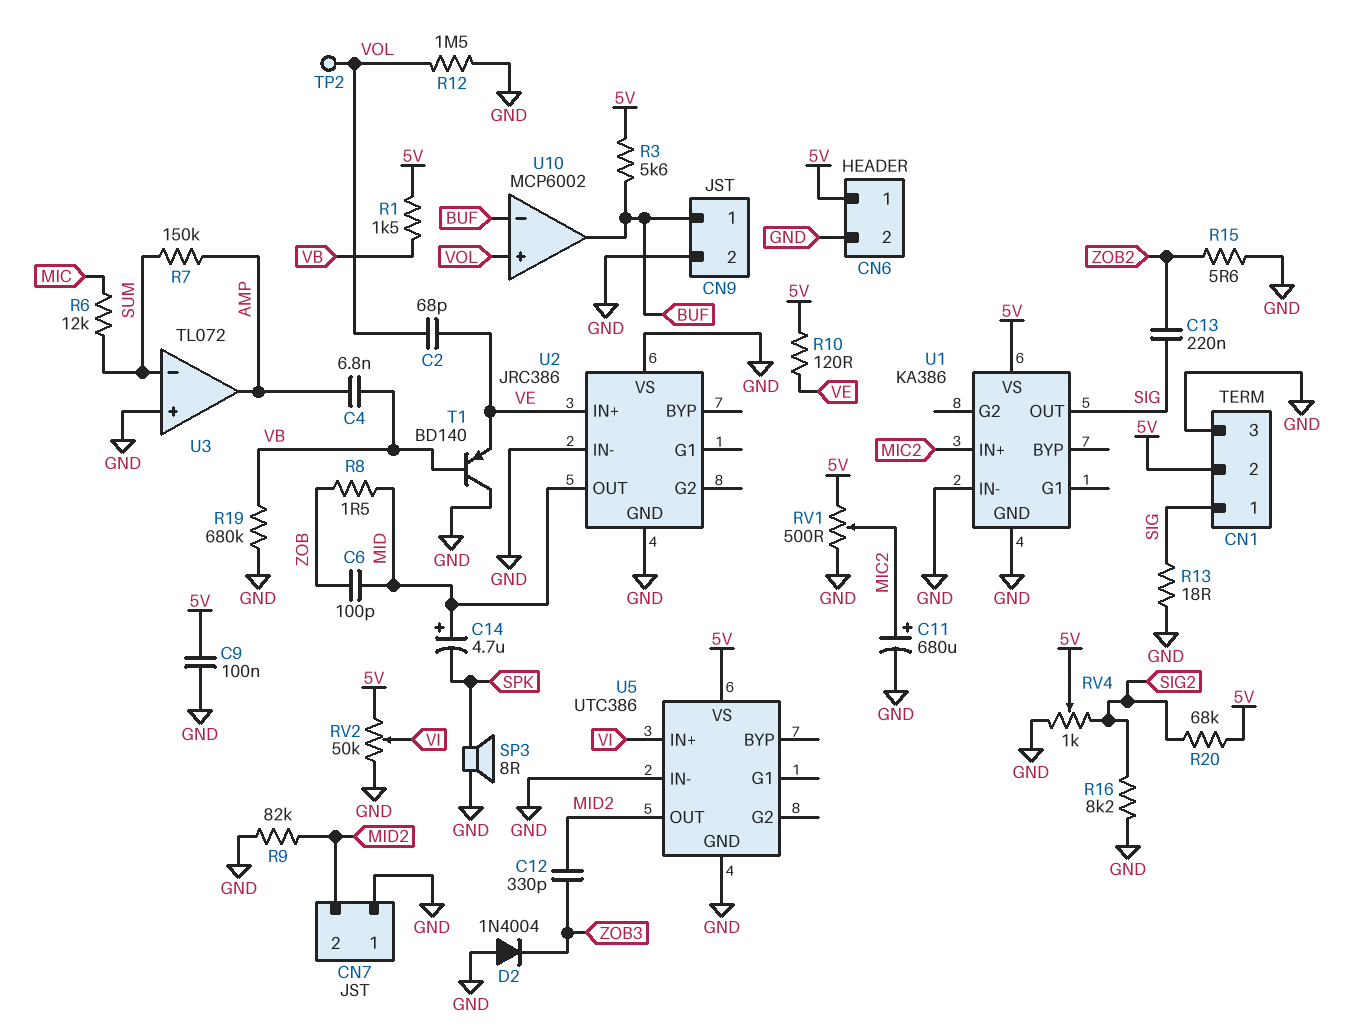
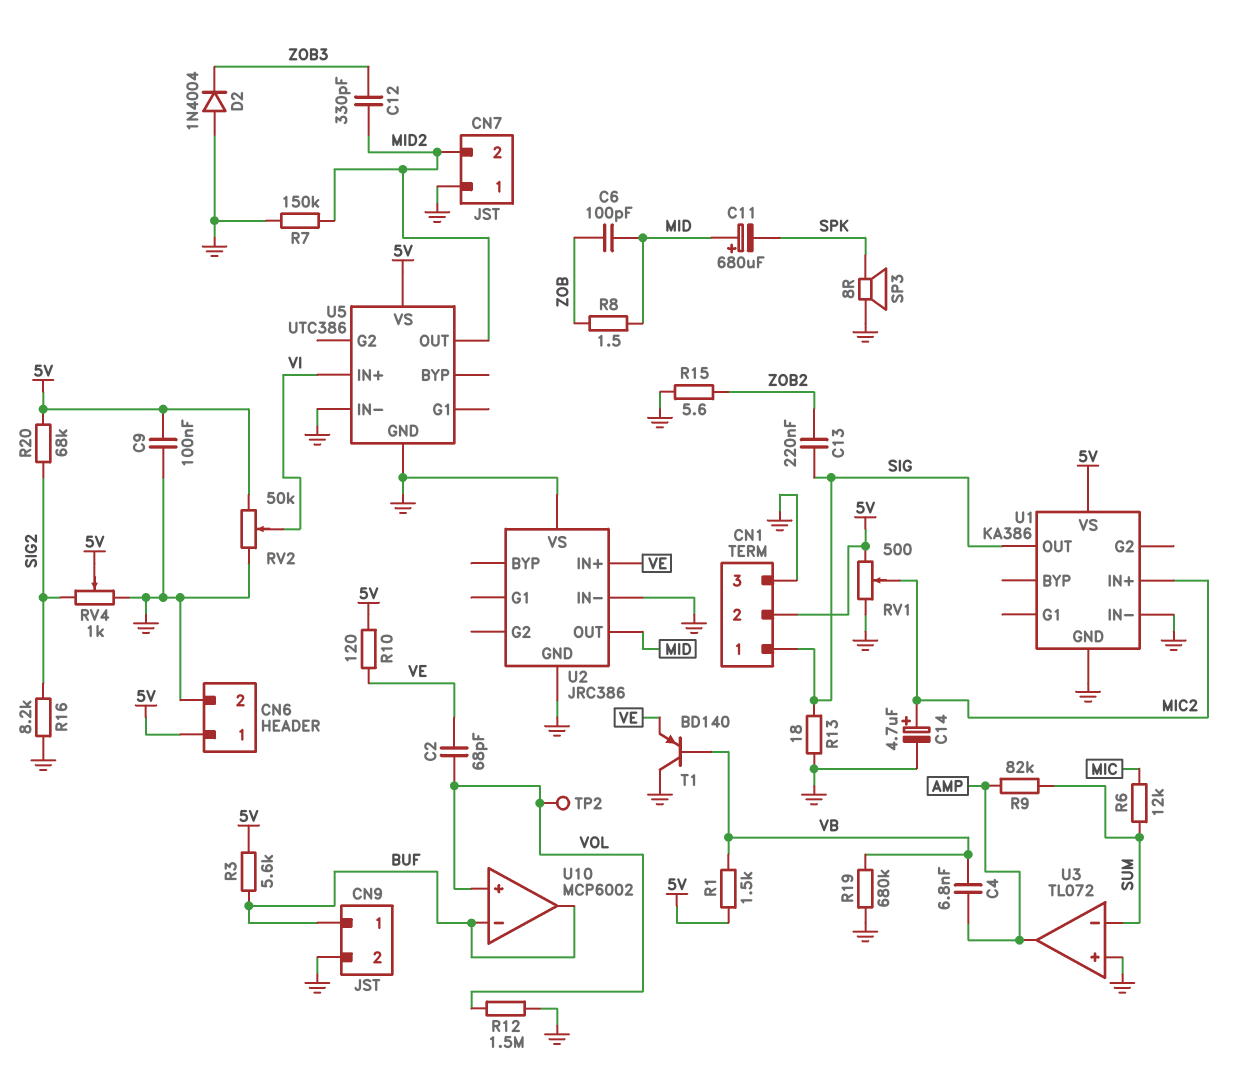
C11: 680uF (plus MIC2, minus GND) -> 680uF (plus MID, minus SPK)
C14: 4.7uF (plus MID, minus SPK) -> 4.7uF (plus MIC2, minus GND)
R7: 150k (AMP, SUM) -> 150k (GND, MID2)
R9: 82k (GND, MID2) -> 82k (AMP, SUM)

